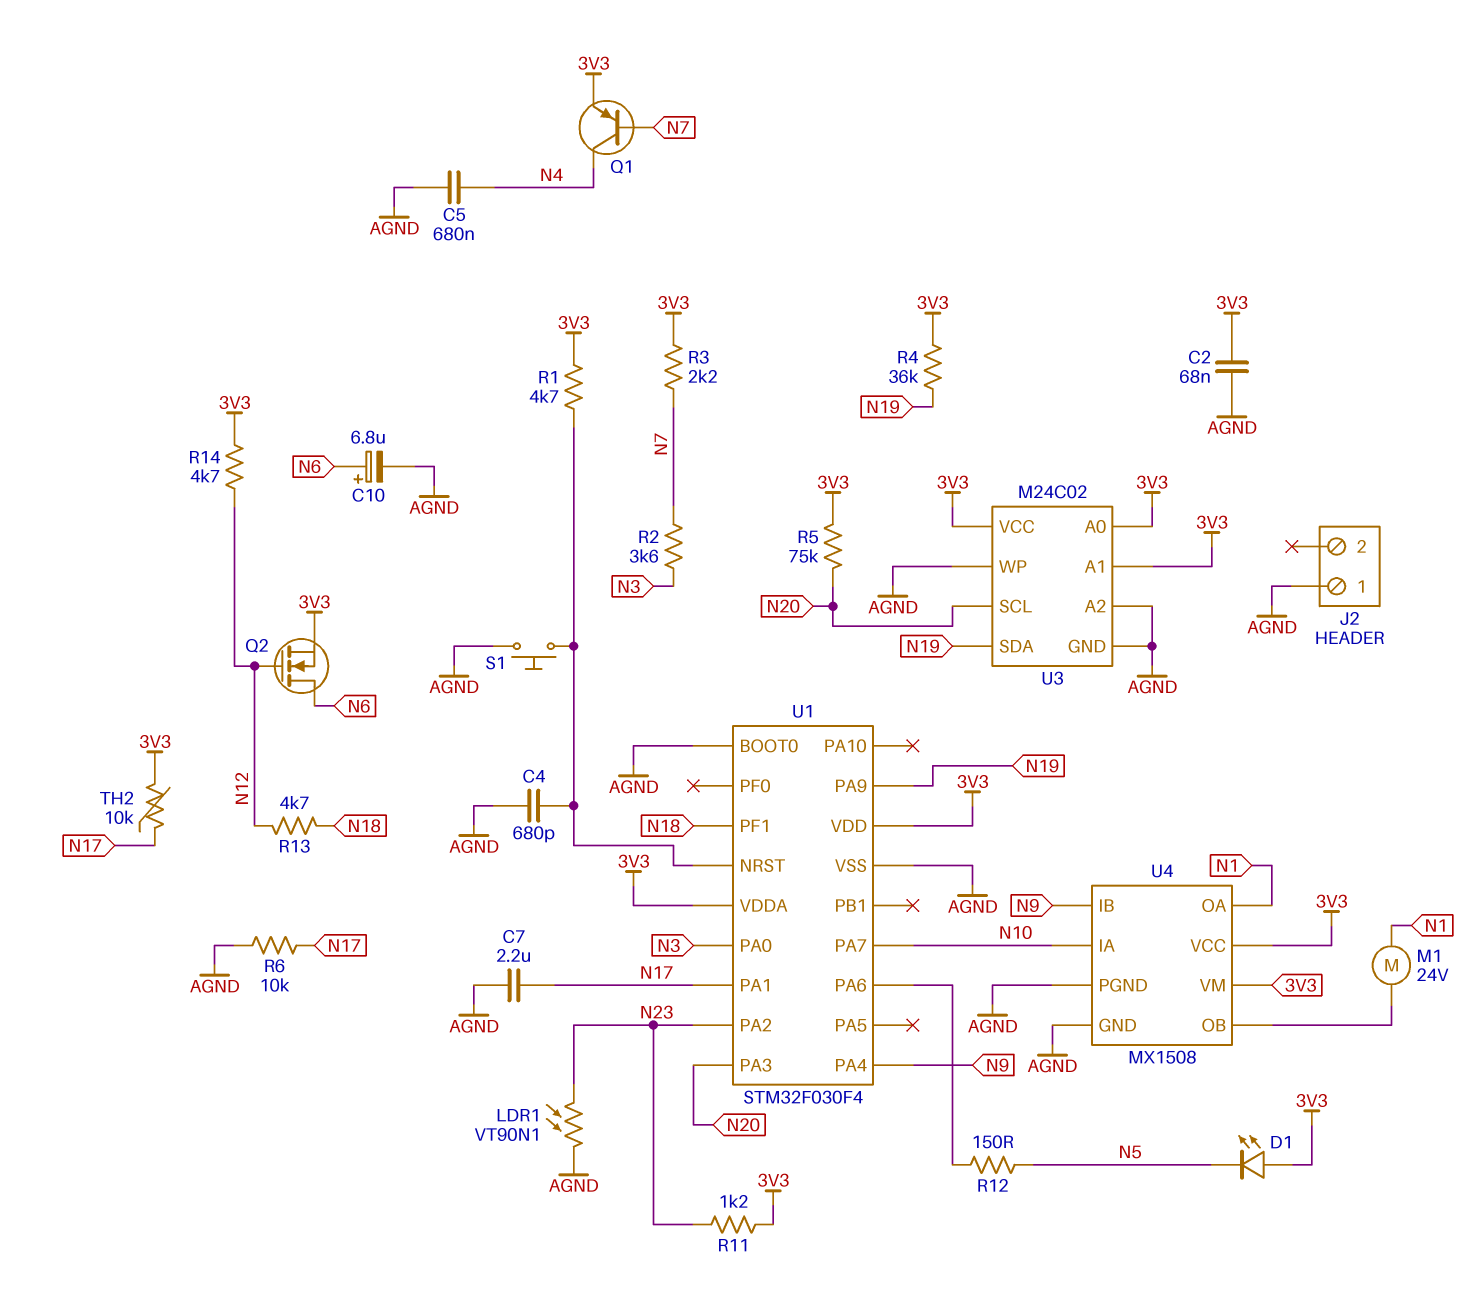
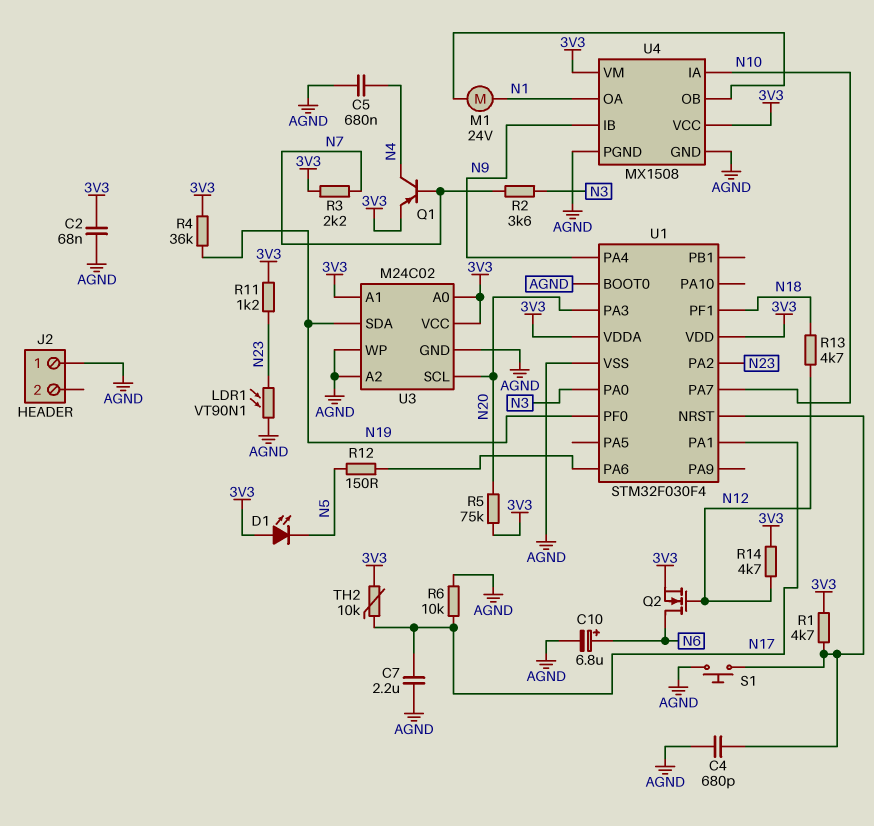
U1 pin PA9: N19 -> none
U1 pin PF0: none -> N19

